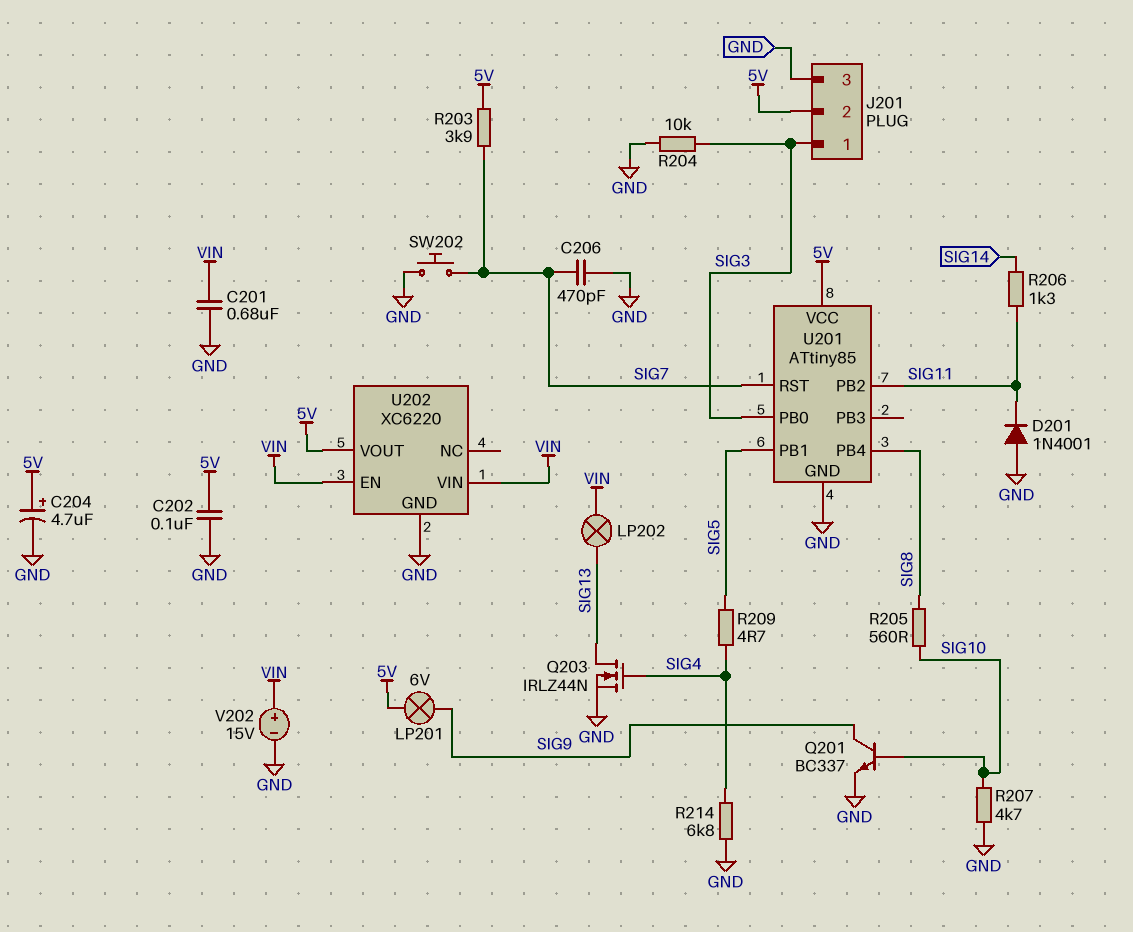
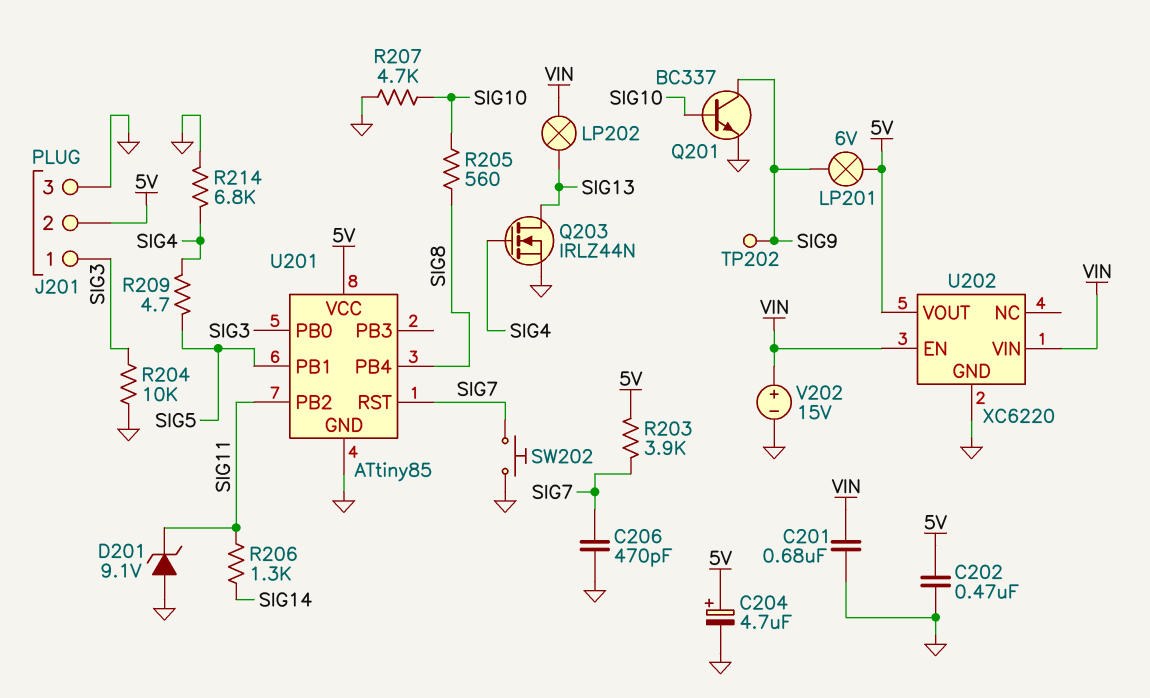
C202: 100nF (5V, GND) -> 470nF (5V, GND)
D201: diode 1N4001 (A GND, K SIG11) -> zener 9.1V (A GND, K SIG11)
TP202: none -> test point (SIG9)

